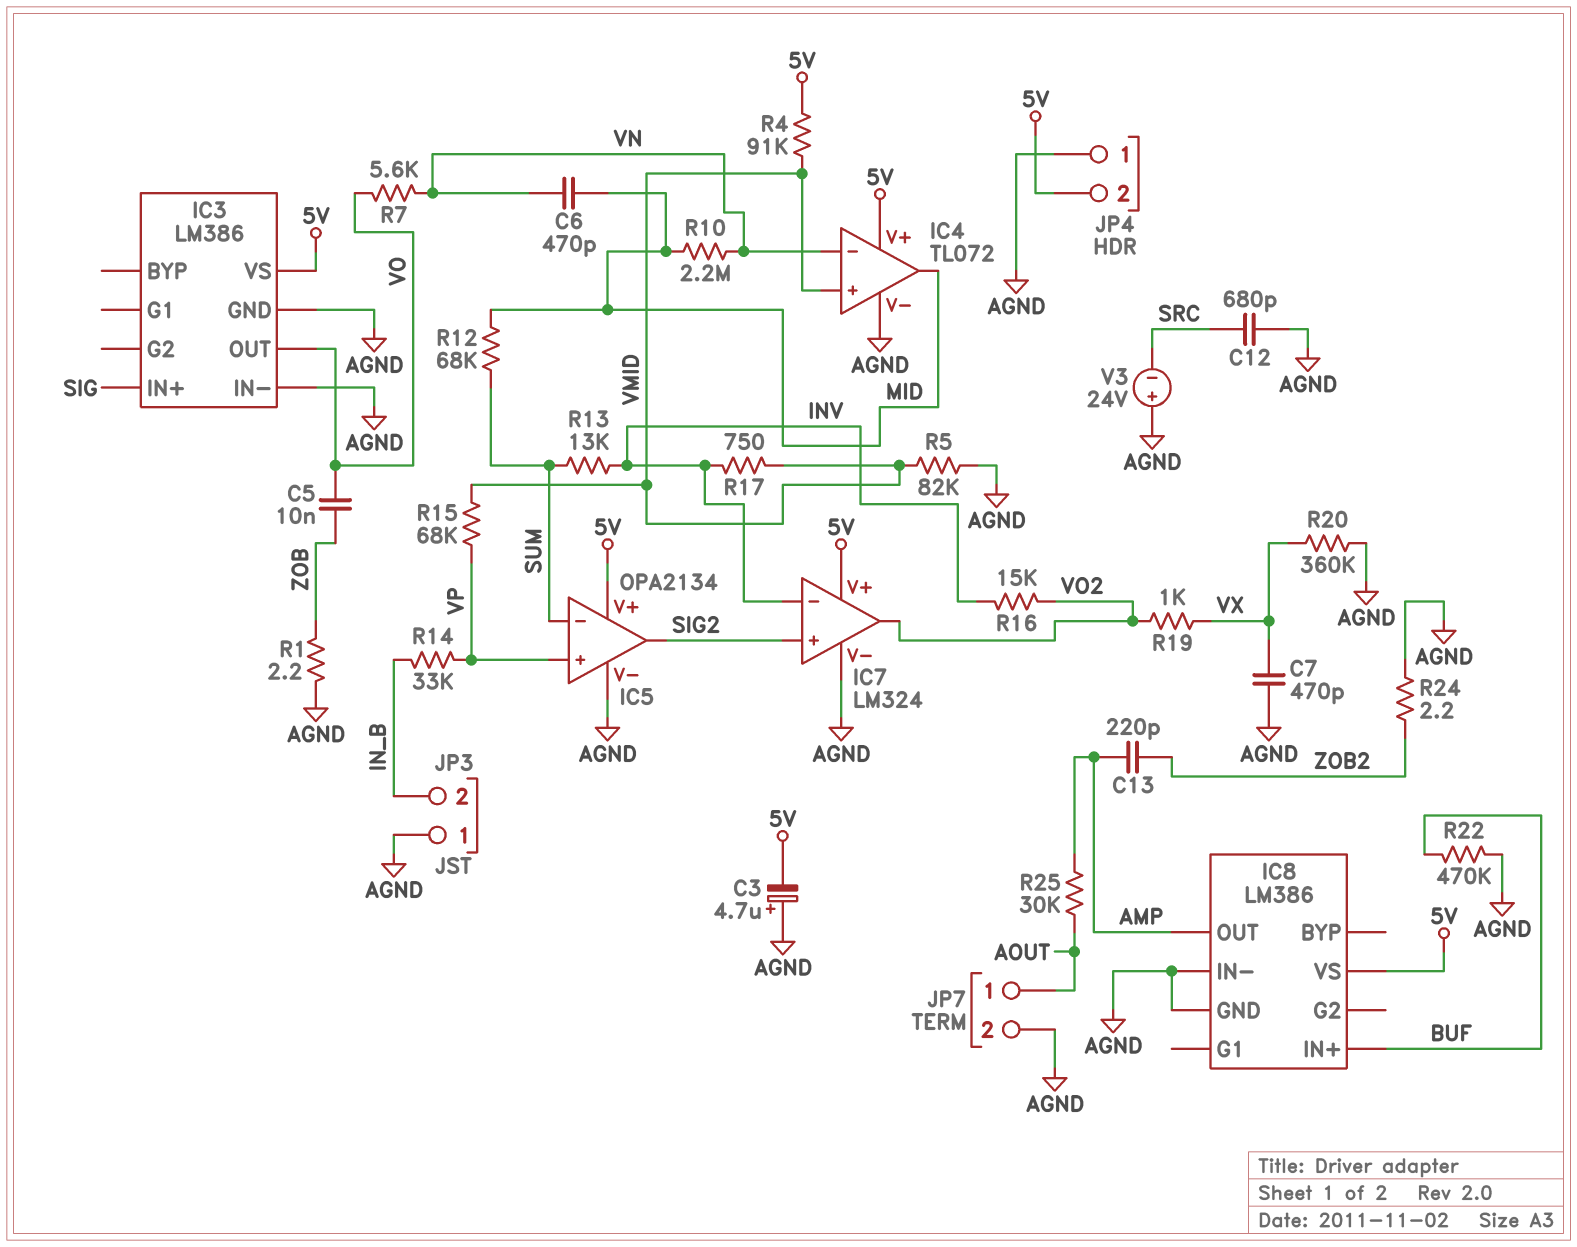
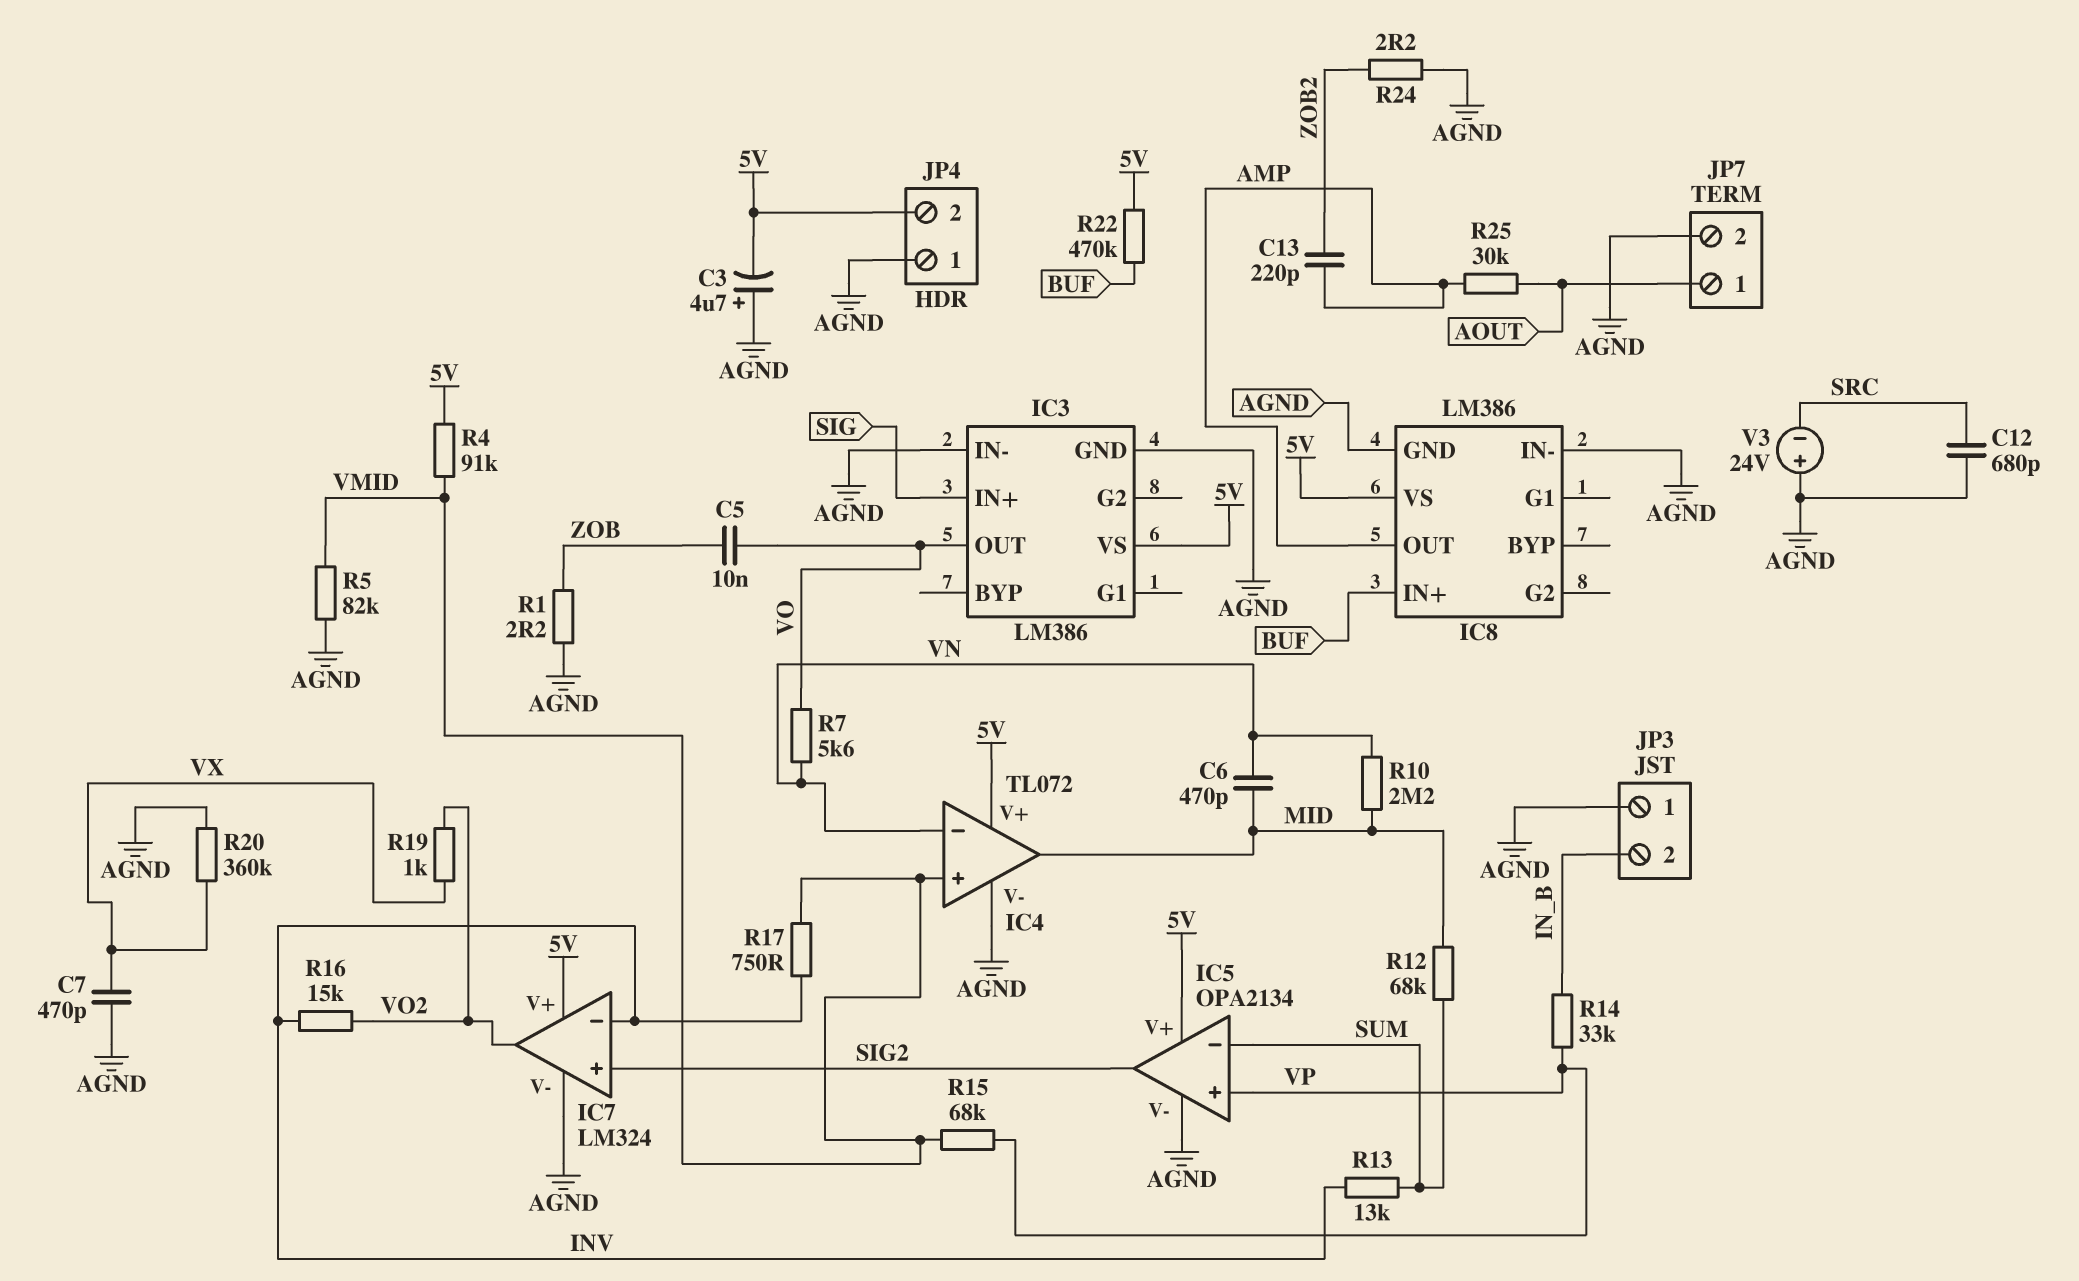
R22: 470k (AGND, BUF) -> 470k (5V, BUF)

